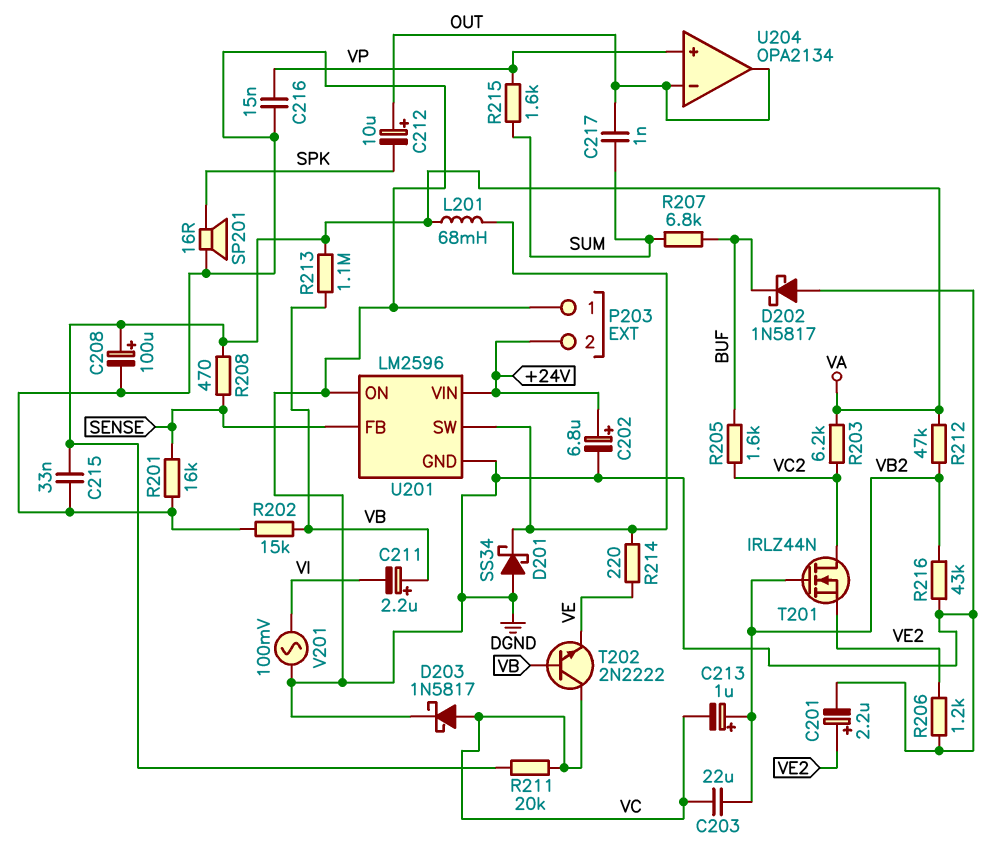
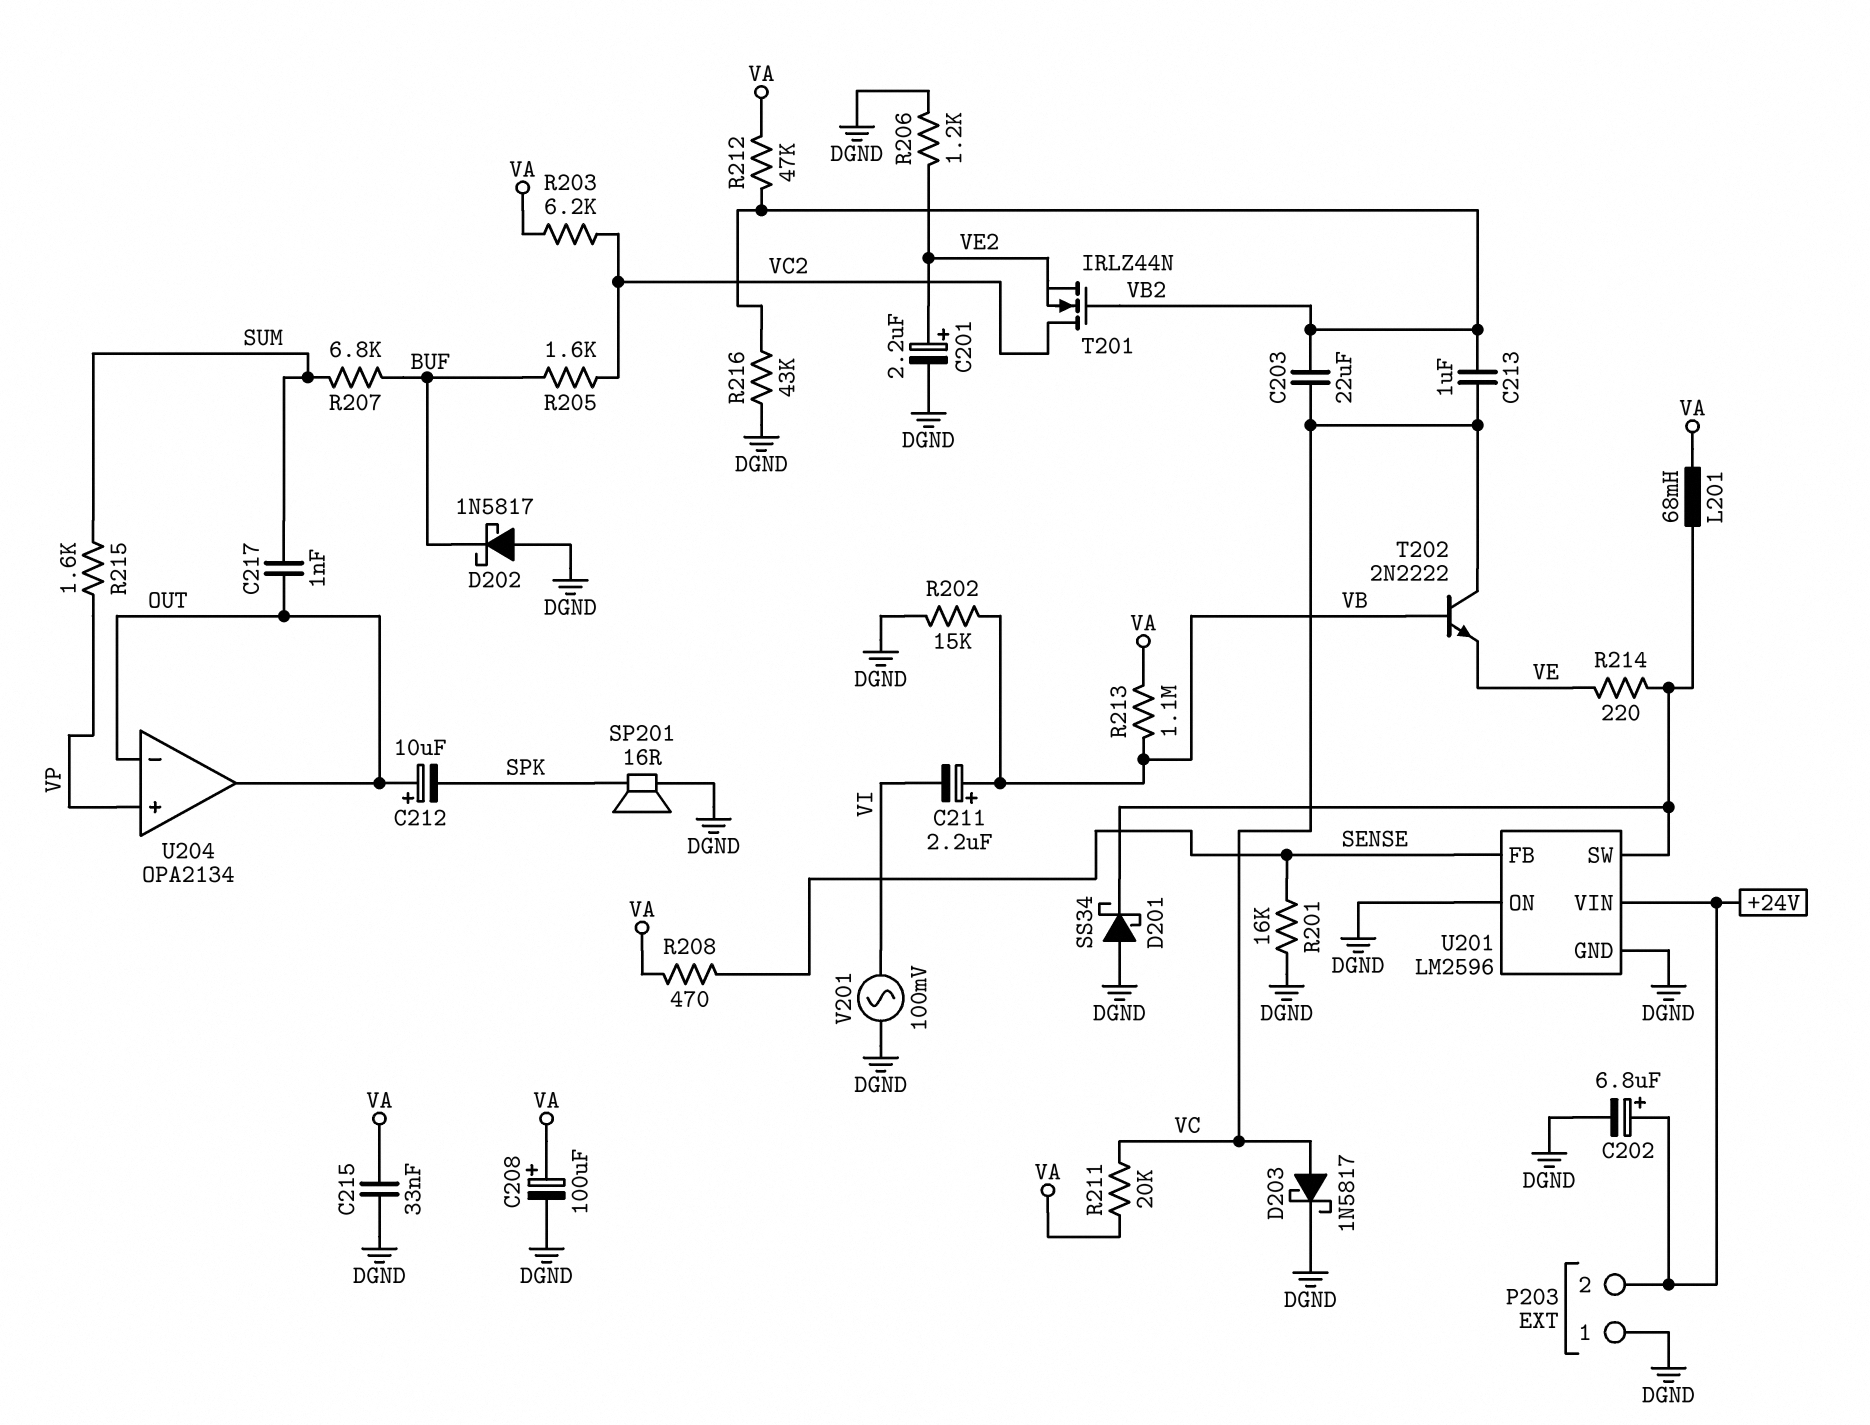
C213: 1uF (plus VB2, minus VC) -> 1uF (VB2, VC)
C216: 15nF (DGND, VP) -> none

